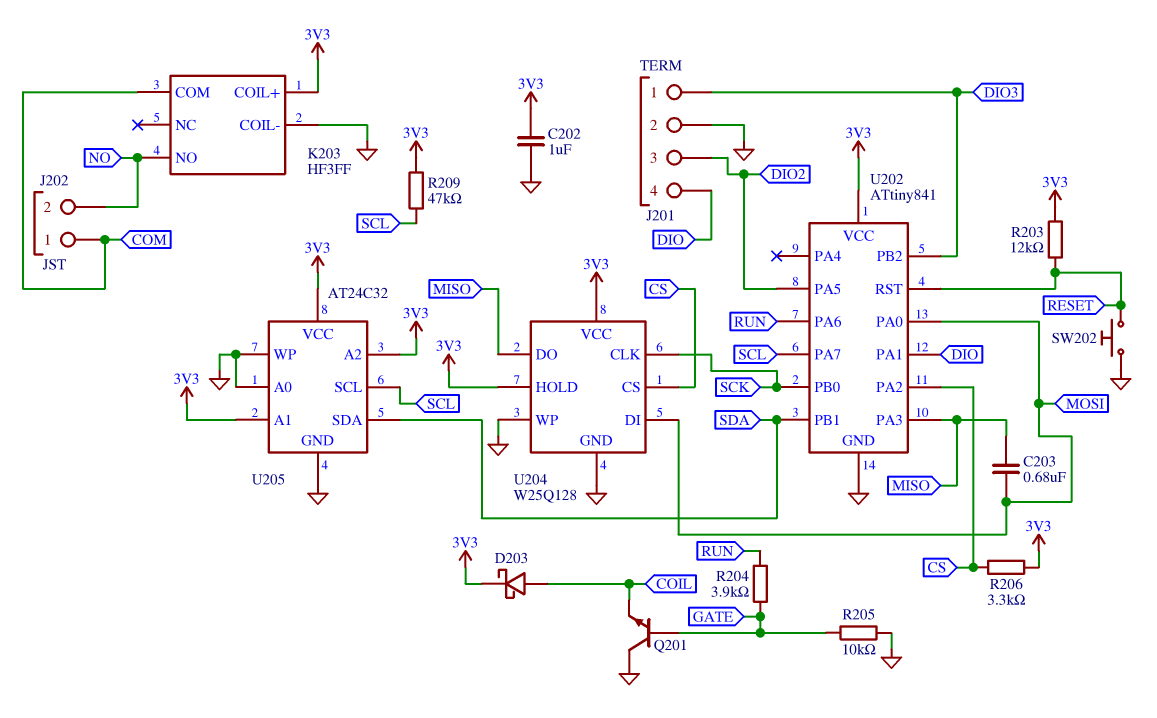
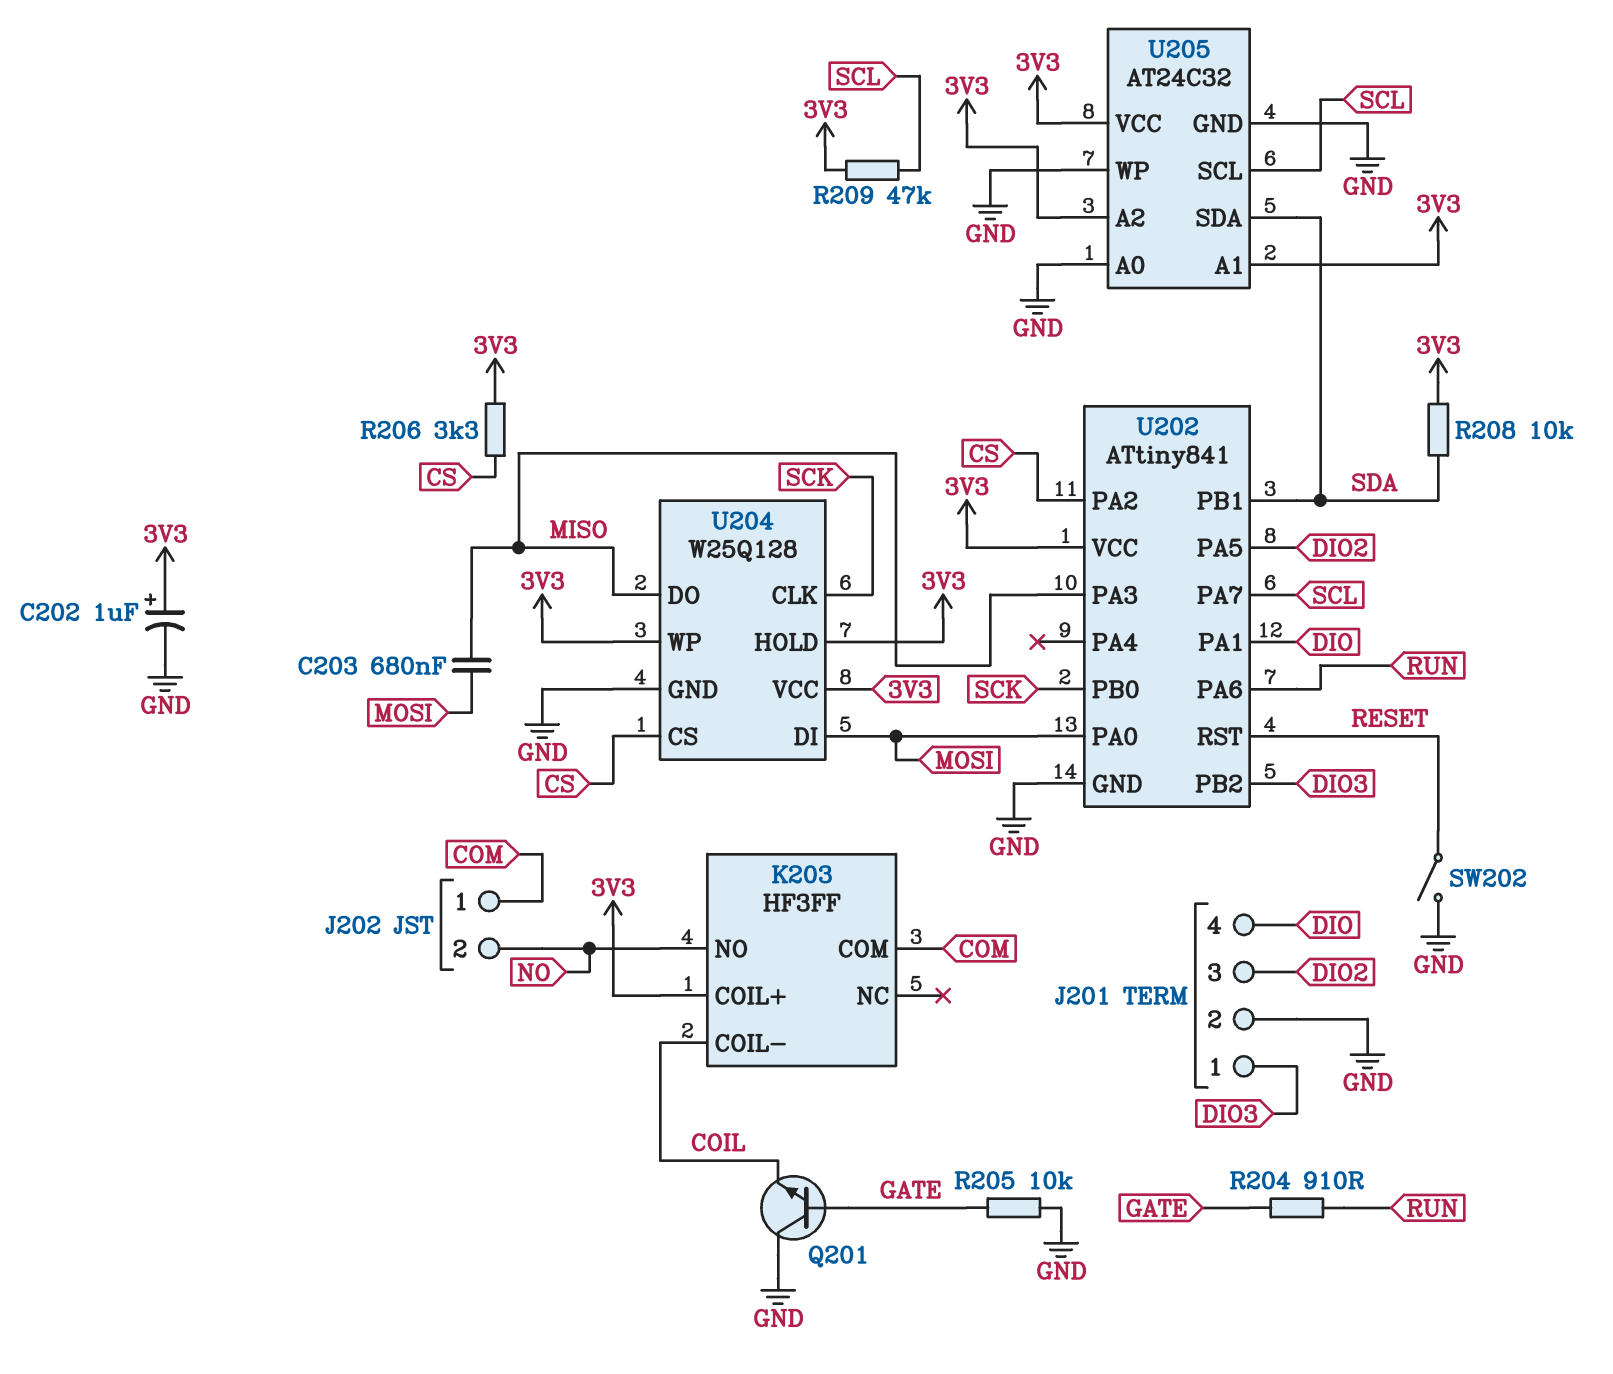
C202: 1uF (3V3, GND) -> 1uF (plus 3V3, minus GND)
D203: schottky (A COIL, K 3V3) -> none
K203 pin COIL-: GND -> COIL
R203: 12k (3V3, RESET) -> none
R204: 3.9k (GATE, RUN) -> 910 (GATE, RUN)
R208: none -> 10k (3V3, SDA)
SW202: button (GND, RESET) -> switch (GND, RESET)
U204 pin WP: GND -> 3V3

